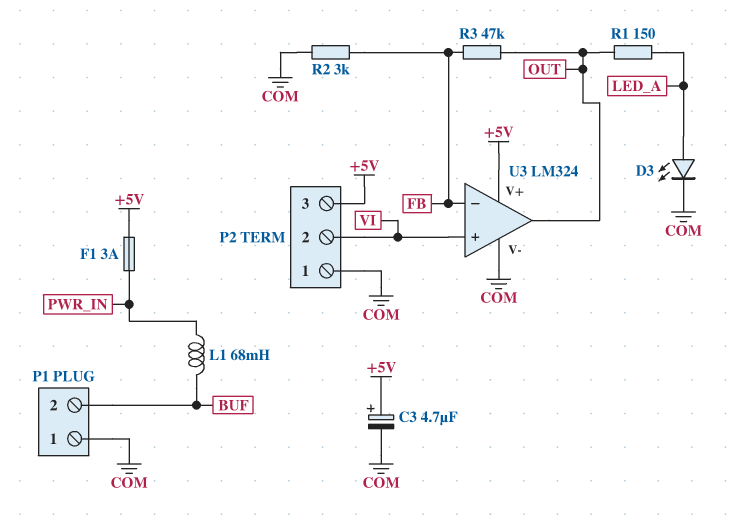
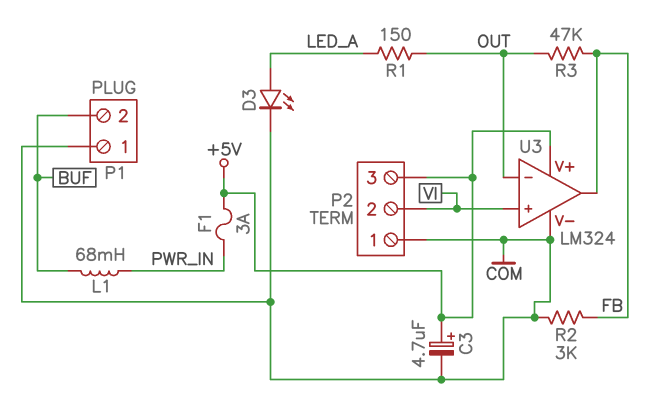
U3 pin in-: FB -> OUT
U3 pin out: OUT -> FB

